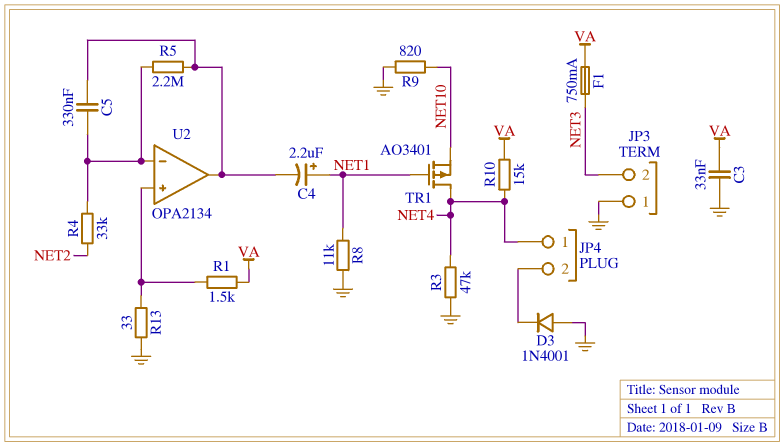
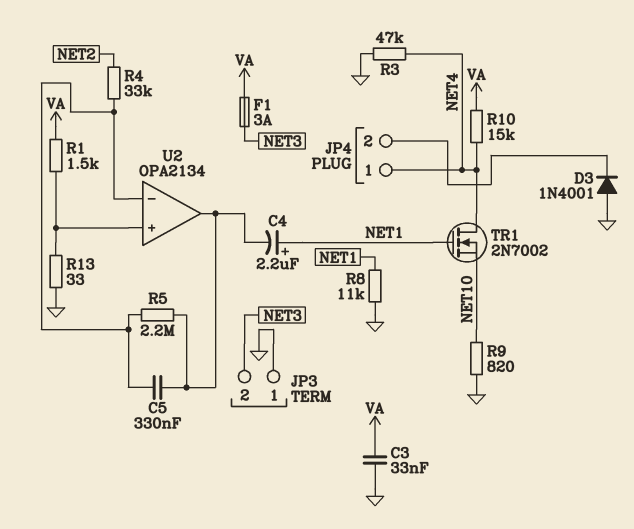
F1: 750mA (NET3, VA) -> 3A (NET3, VA)
TR1: PMOS AO3401 (G NET1, D NET4, S NET10) -> NMOS 2N7002 (G NET1, D NET4, S NET10)

